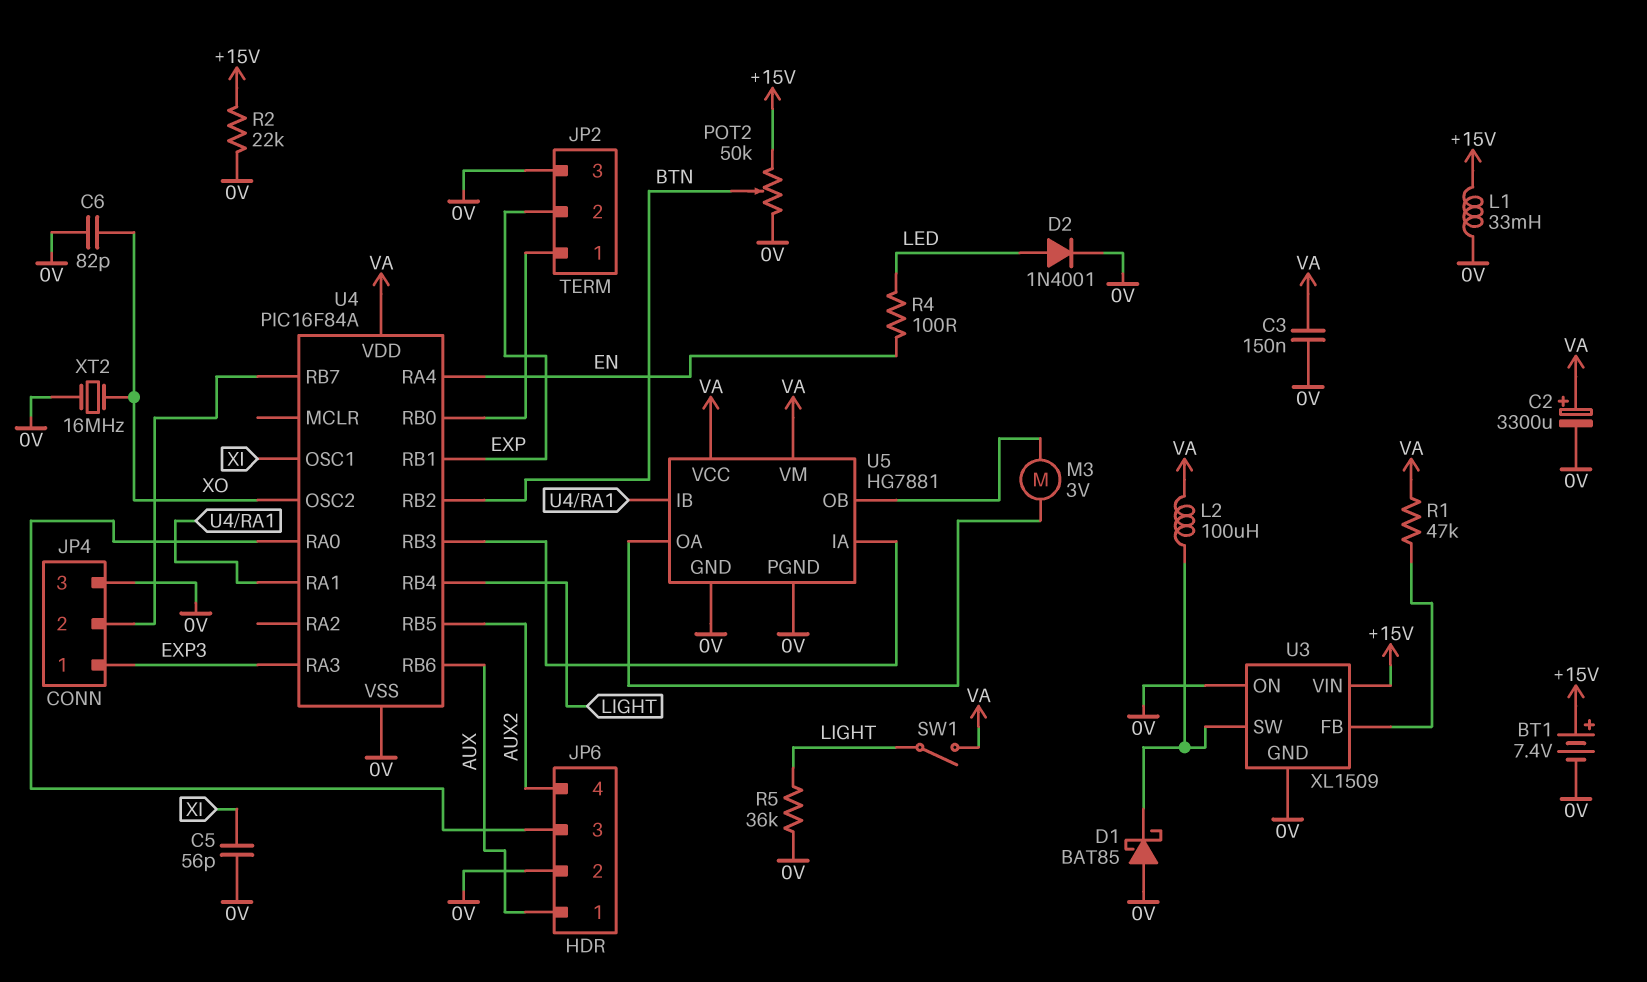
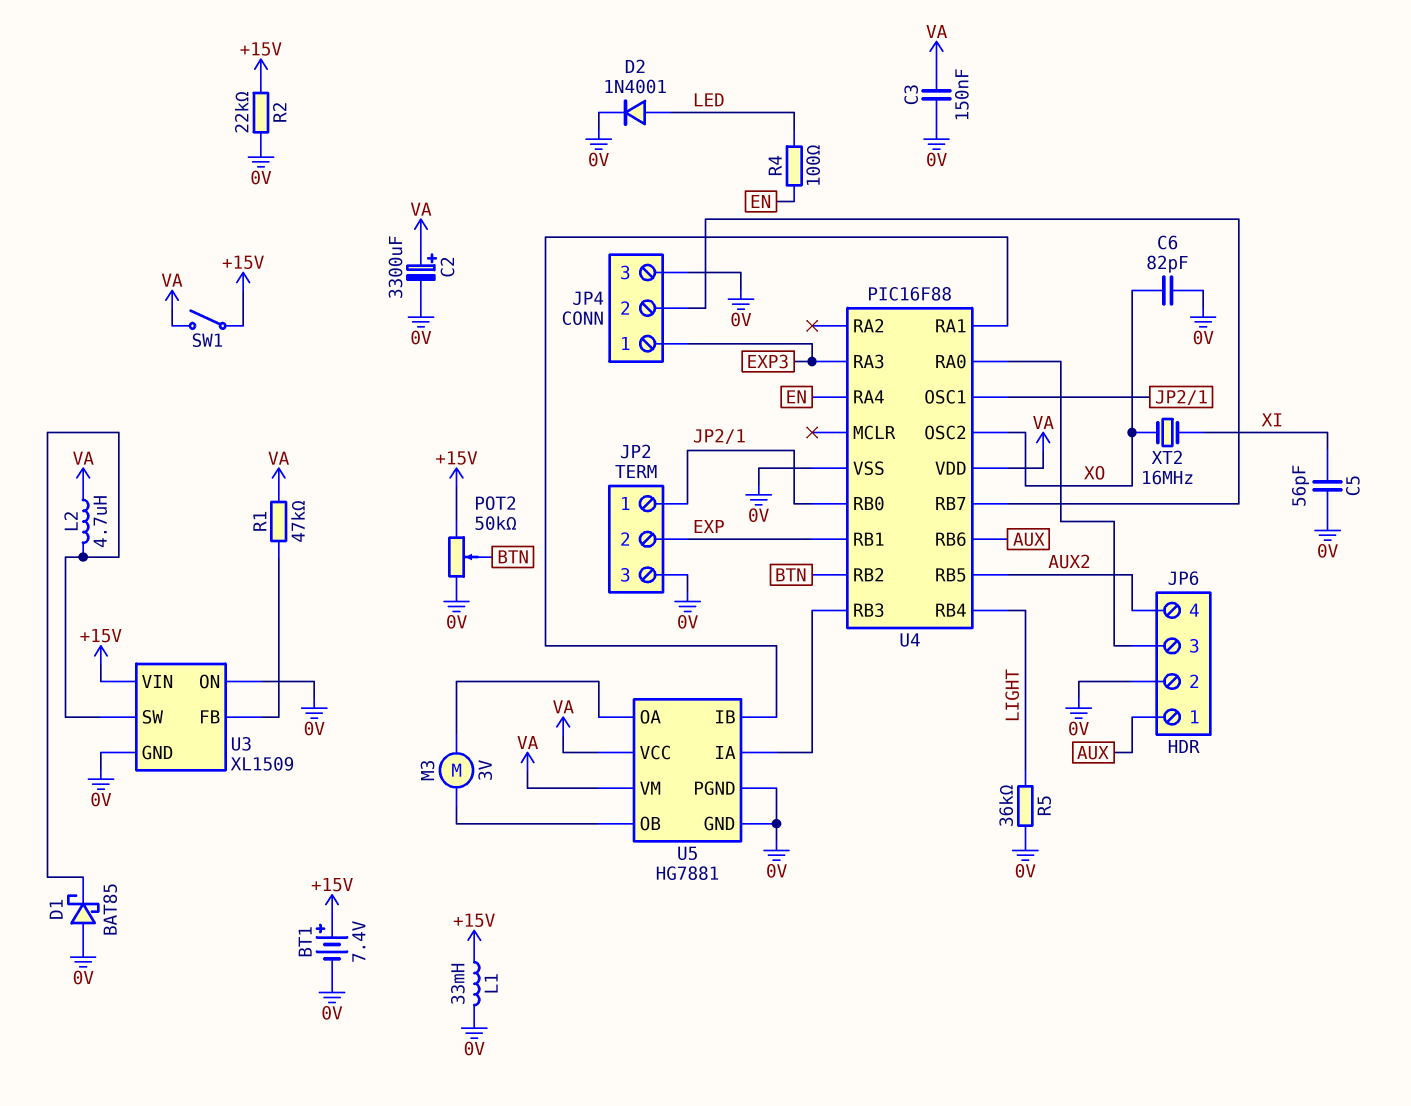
L2: 100uH (U3/SW, VA) -> 4.7uH (U3/SW, VA)
SW1: switch (LIGHT, VA) -> switch (+15V, VA)
U4: PIC16F84A -> PIC16F88
U4 pin OSC1: XI -> JP2/1
XT2: 16MHz (0V, XO) -> 16MHz (XI, XO)

